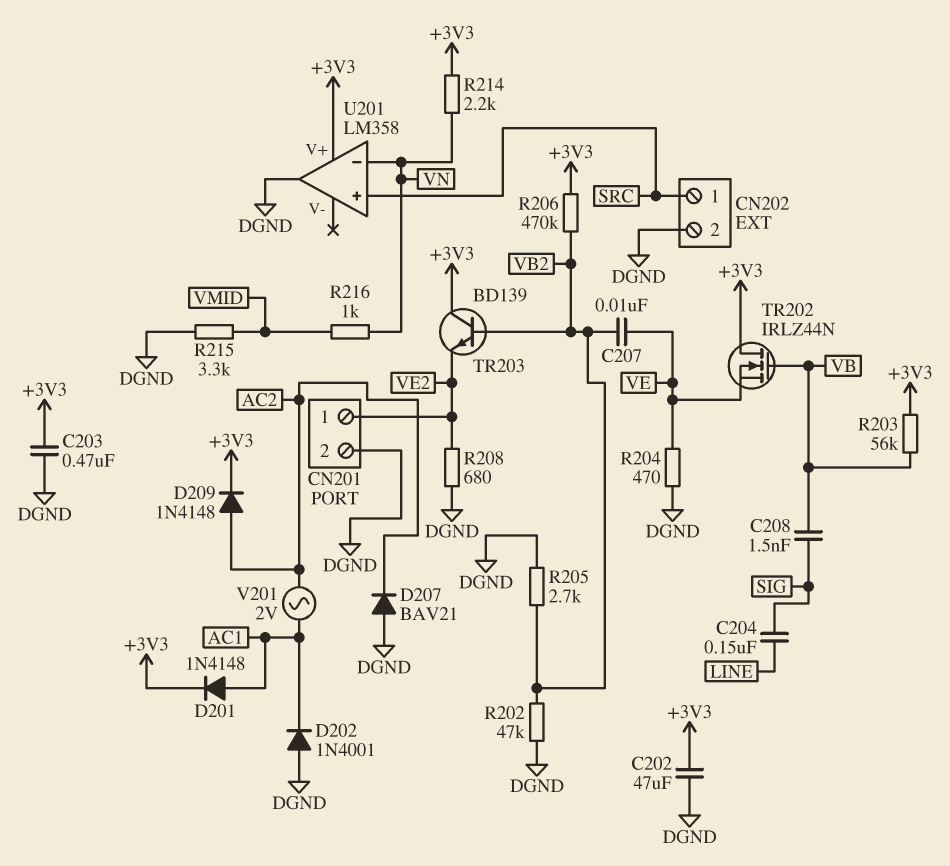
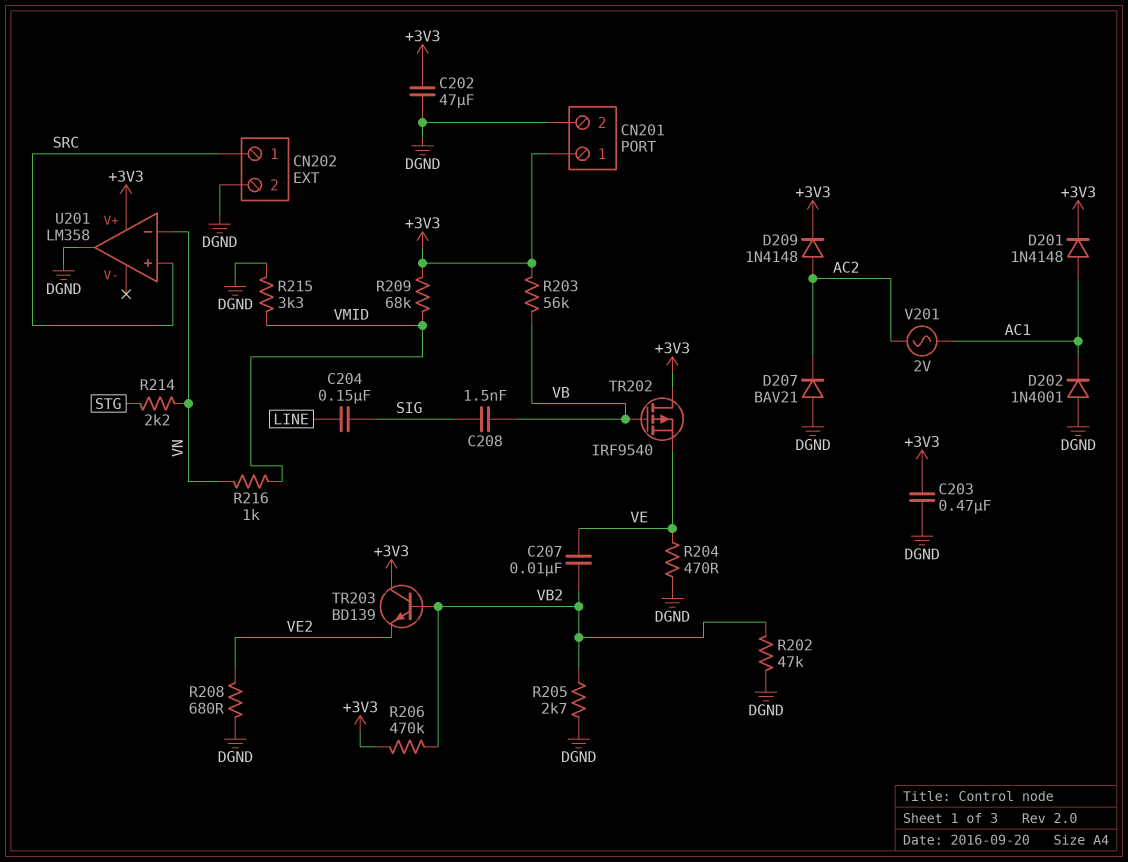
CN201 pin 1: VE2 -> +3V3
R209: none -> 68k (+3V3, VMID)
R214: 2.2k (+3V3, VN) -> 2.2k (STG, VN)
TR202: NMOS IRLZ44N (G VB, D +3V3, S VE) -> PMOS IRF9540 (G VB, D +3V3, S VE)

